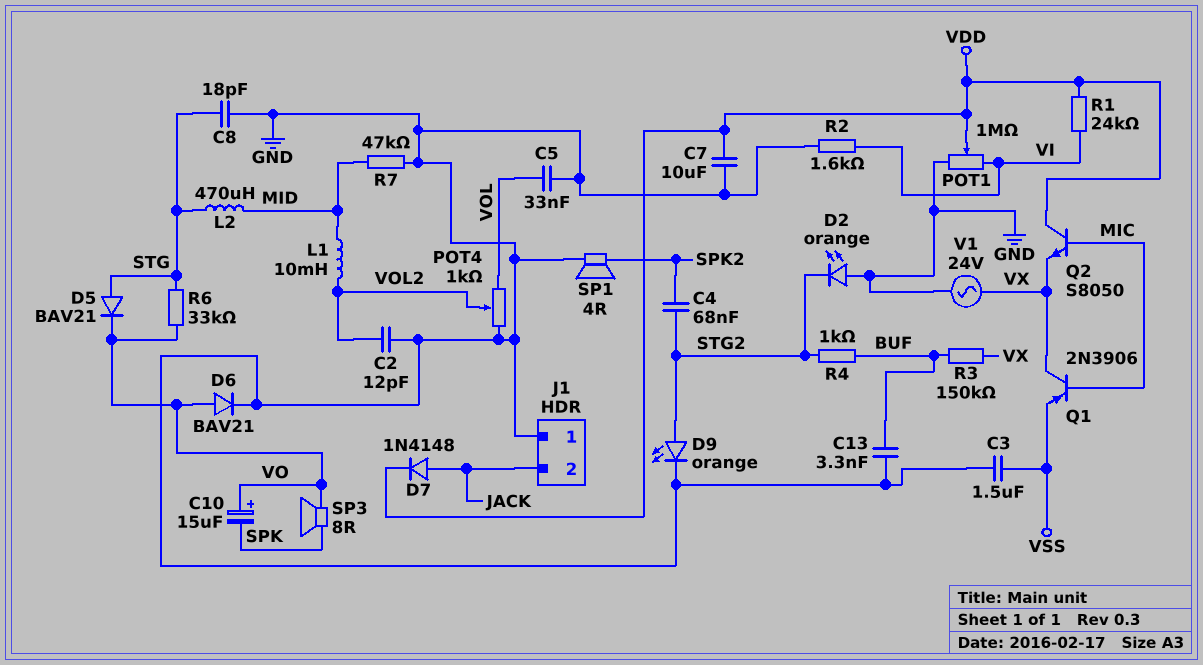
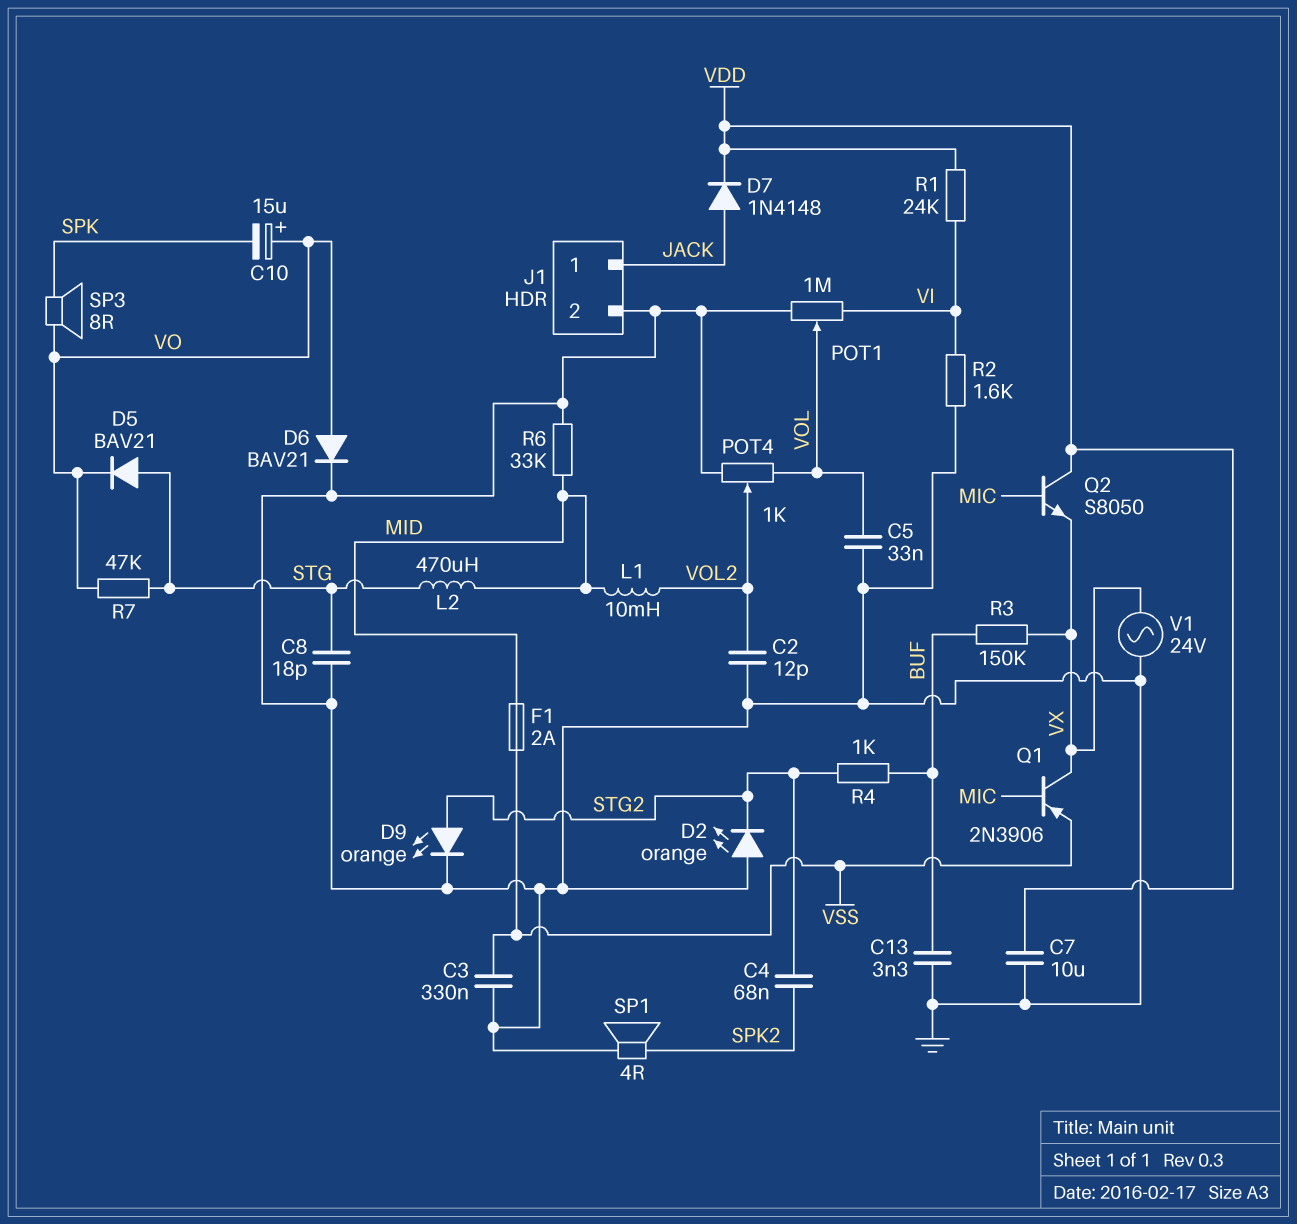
C3: 1.5uF (GND, VSS) -> 330nF (GND, VSS)
F1: none -> 2A (MID, VSS)
J1 pin 1: GND -> JACK
J1 pin 2: JACK -> GND
POT1: 1M (GND, VI, wiper VDD) -> 1M (GND, VI, wiper VOL)
R6: 33k (STG, VO) -> 33k (GND, MID)
R7: 47k (GND, MID) -> 47k (STG, VO)

